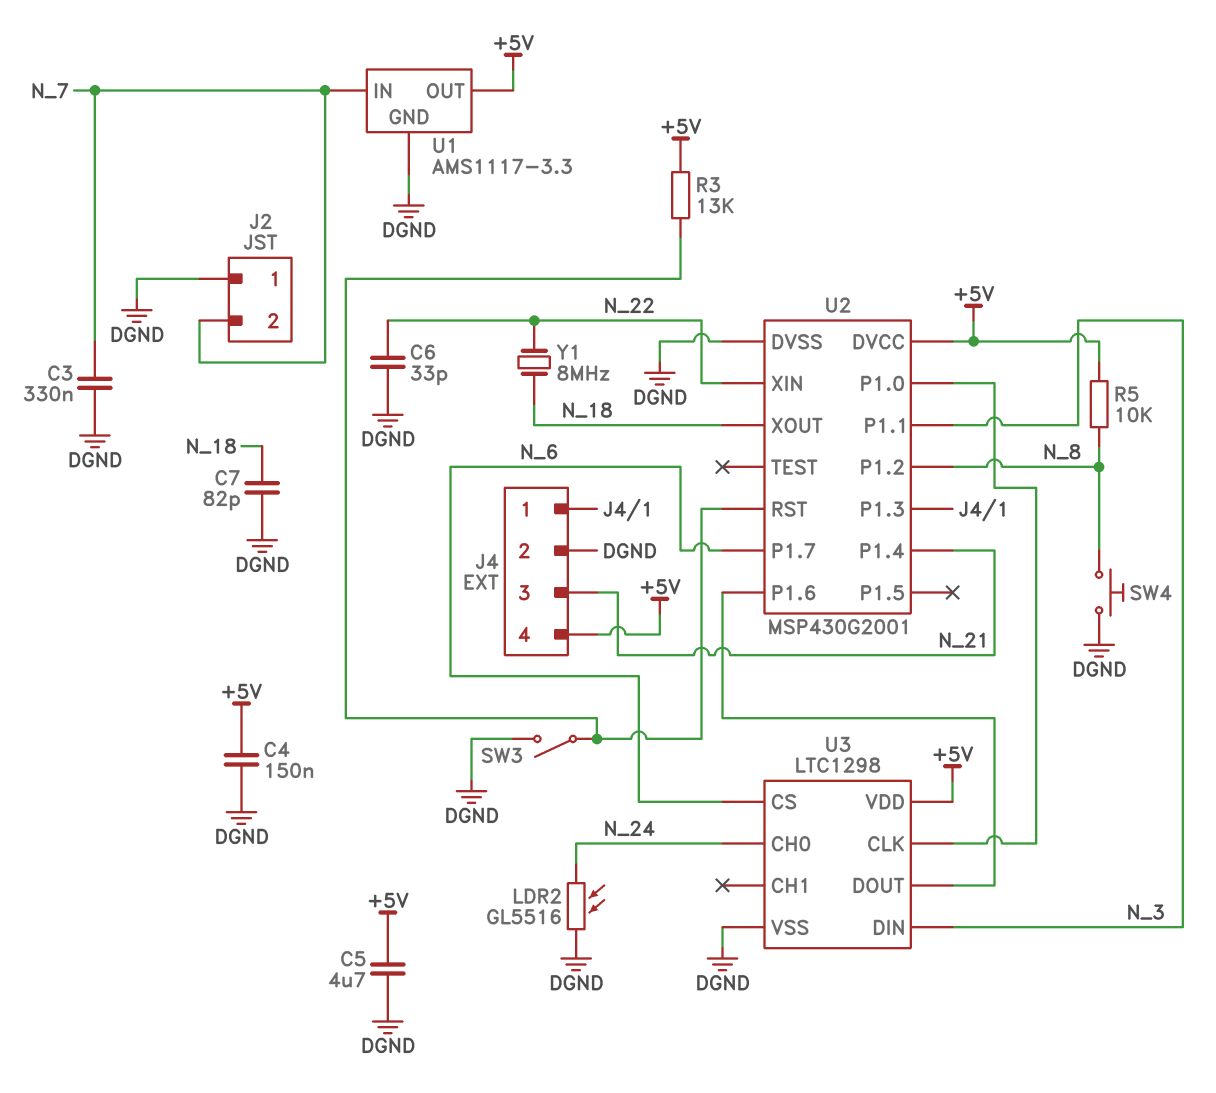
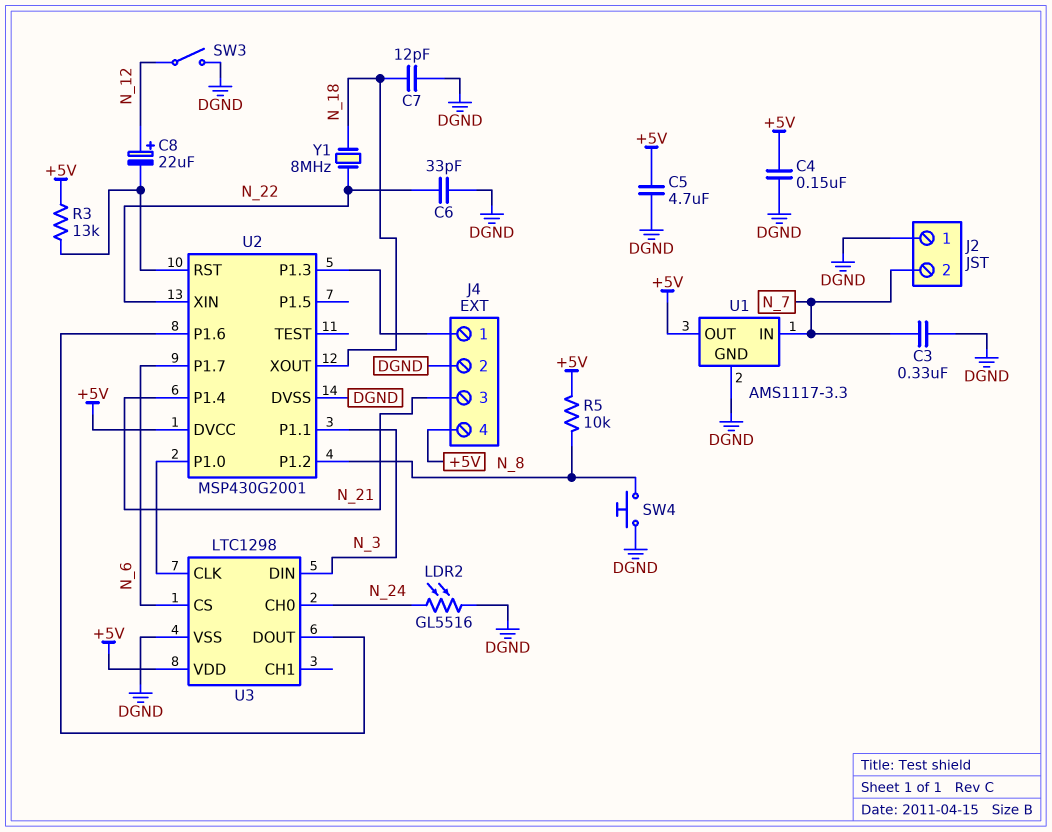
C7: 82pF (DGND, N_18) -> 12pF (DGND, N_18)
C8: none -> 22uF (plus N_12, minus U2/RST)
SW3: switch (DGND, U2/RST) -> switch (DGND, N_12)

